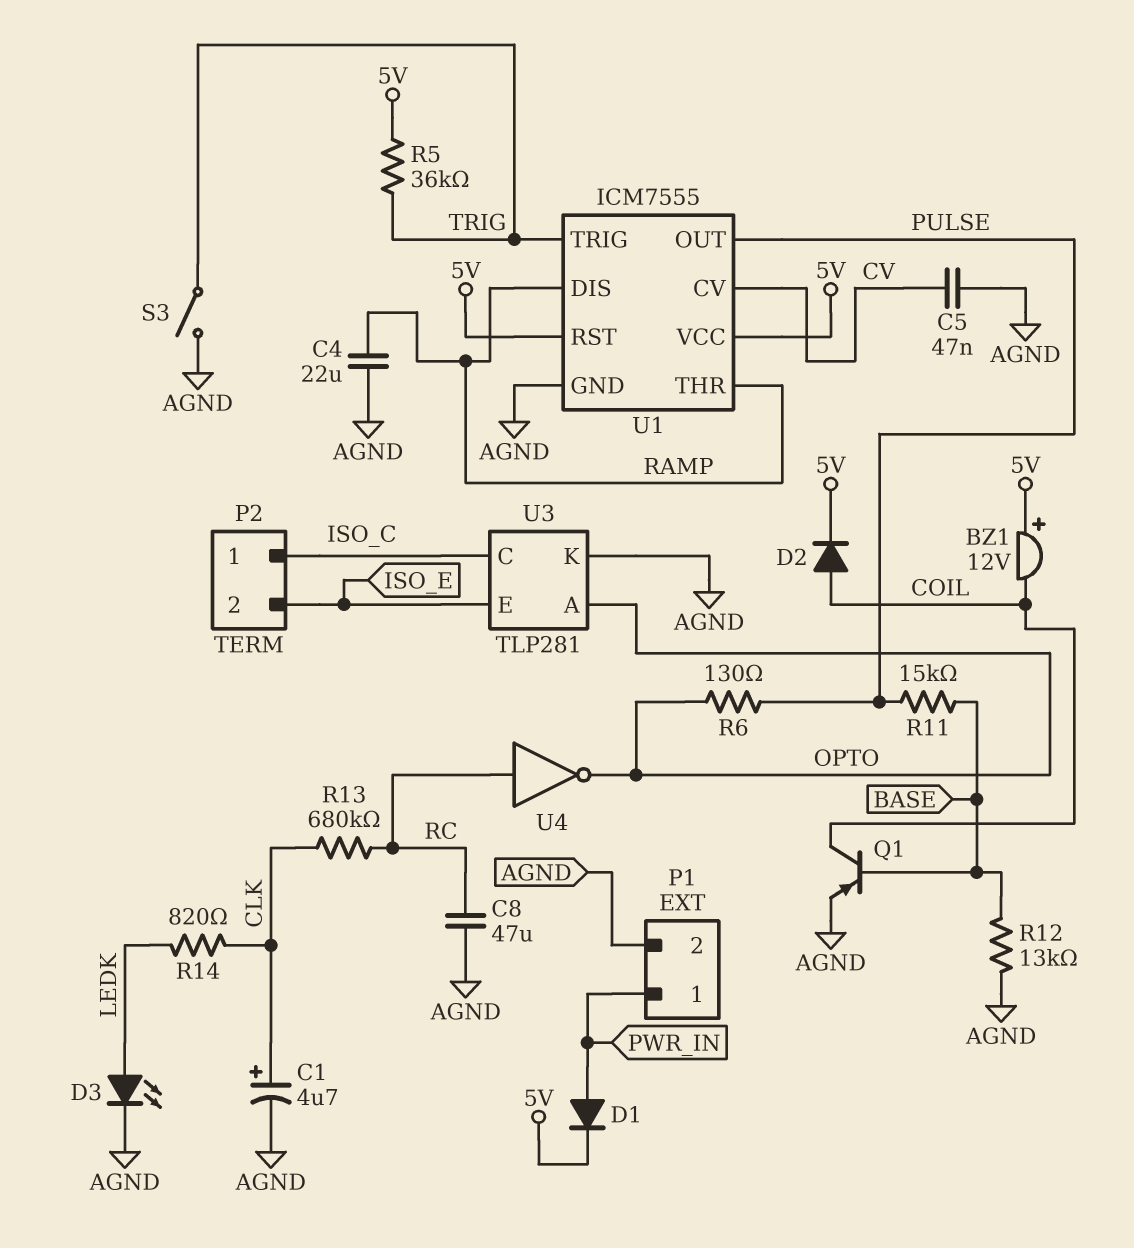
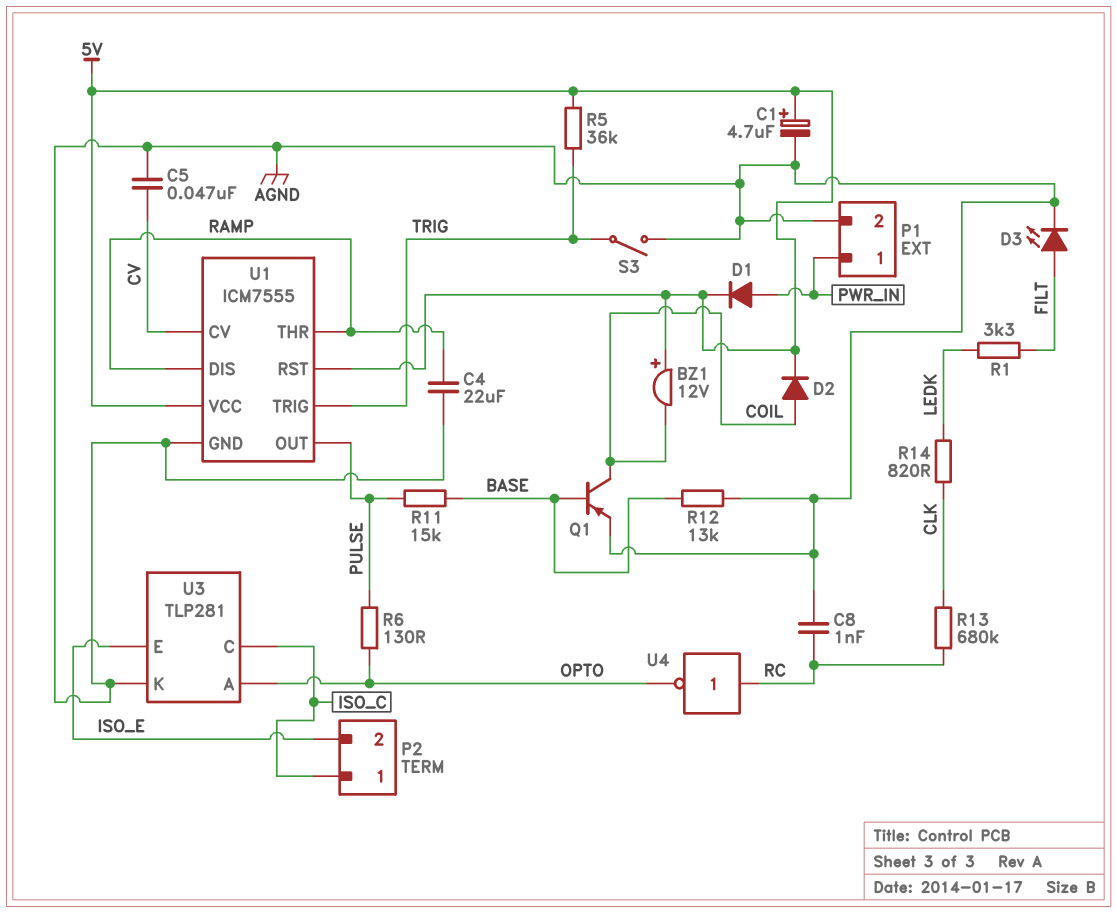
C1: 4.7uF (plus CLK, minus AGND) -> 4.7uF (plus 5V, minus AGND)
C8: 47uF (AGND, RC) -> 1nF (AGND, RC)
D3: LED (A LEDK, K AGND) -> LED (A FILT, K AGND)
R1: none -> 3.3k (FILT, LEDK)

